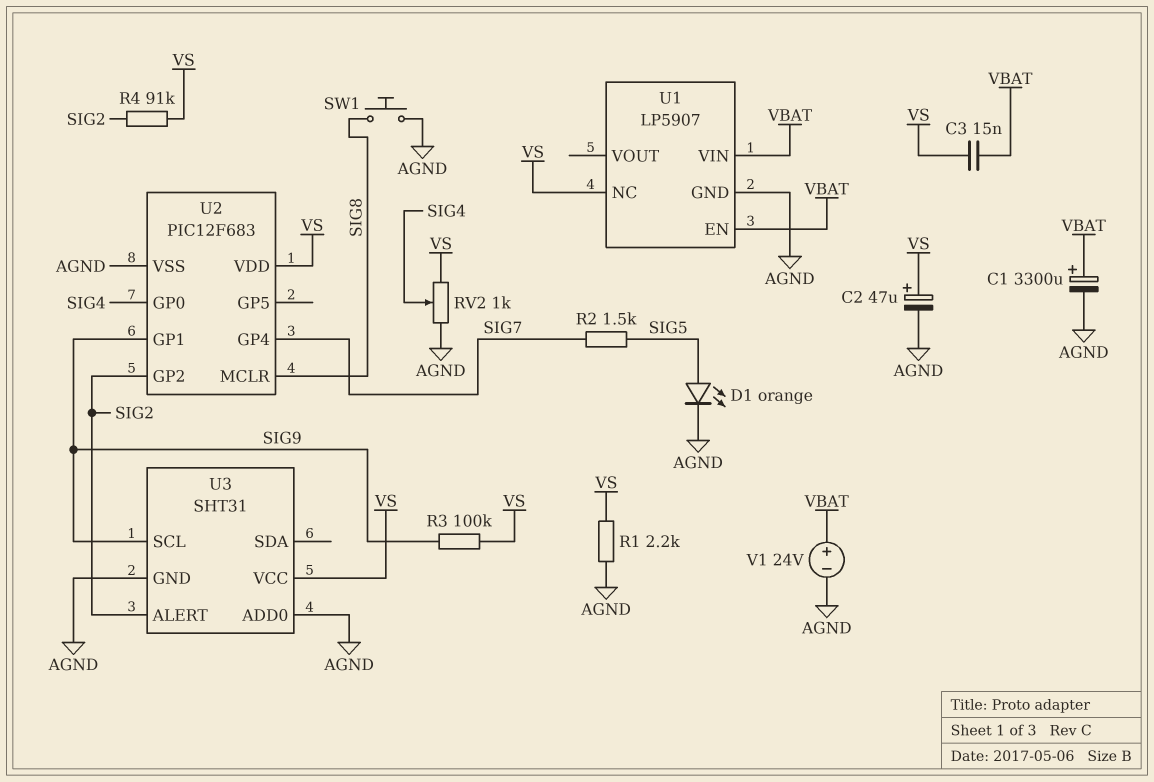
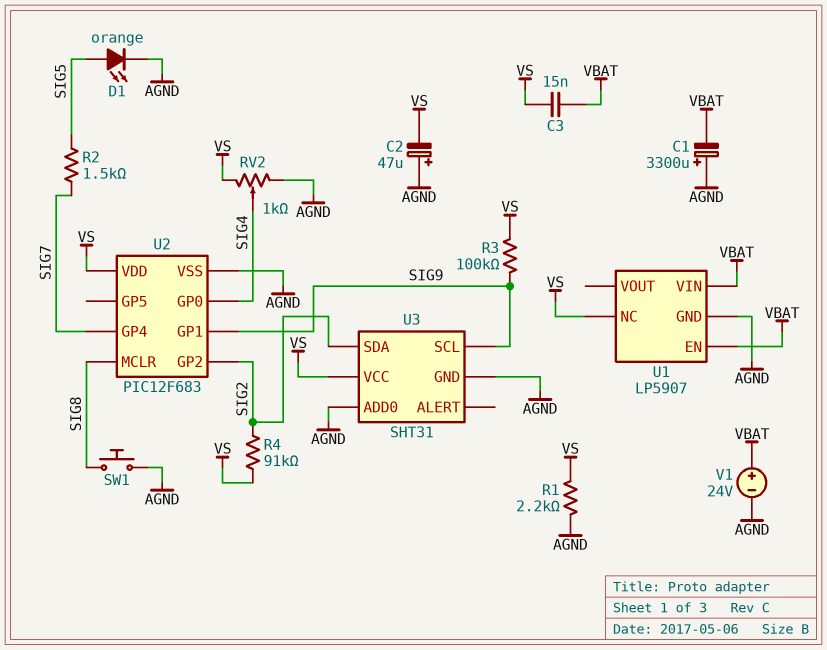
C1: 3300uF (plus VBAT, minus AGND) -> 3300uF (plus AGND, minus VBAT)
C2: 47uF (plus VS, minus AGND) -> 47uF (plus AGND, minus VS)
U3 pin ALERT: SIG2 -> none
U3 pin SDA: none -> SIG2

